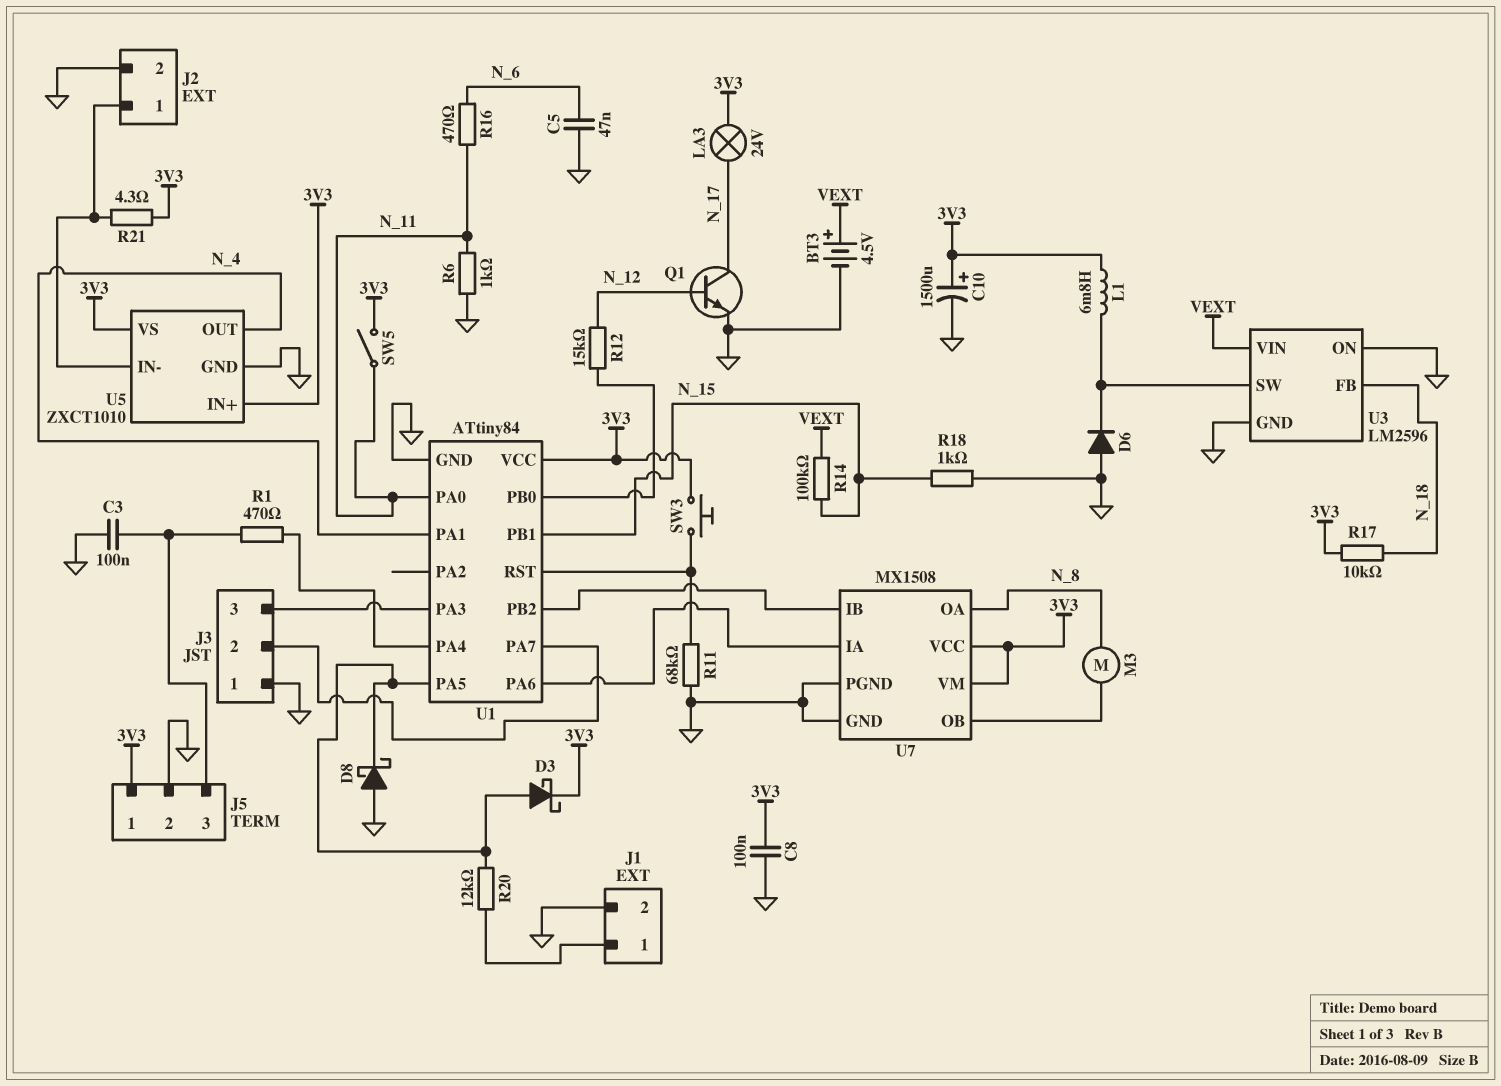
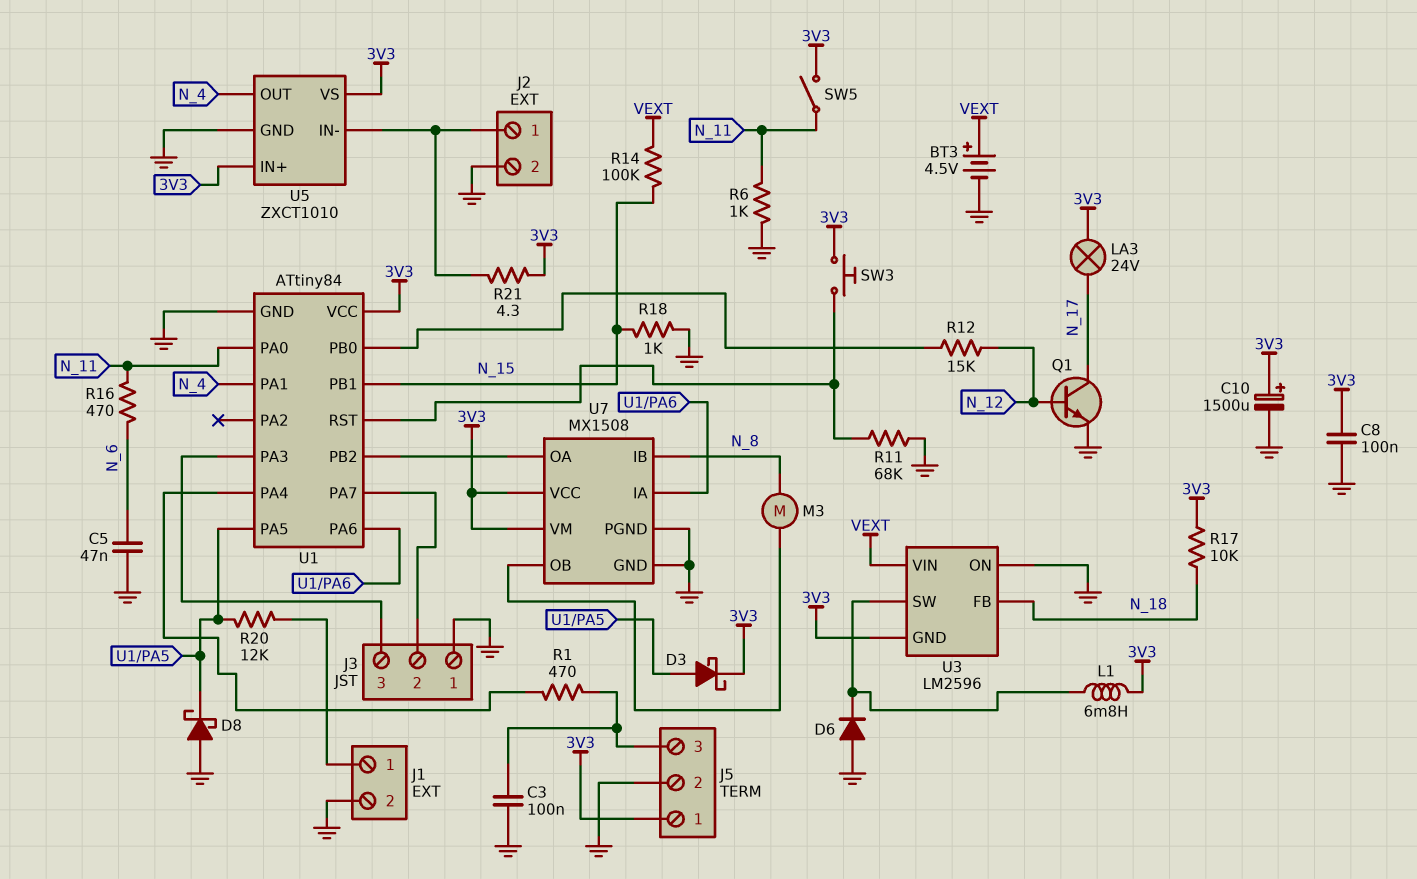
U3 pin GND: GND -> 3V3
U7 pin IB: U1/PB2 -> N_8
U7 pin OA: N_8 -> U1/PB2

